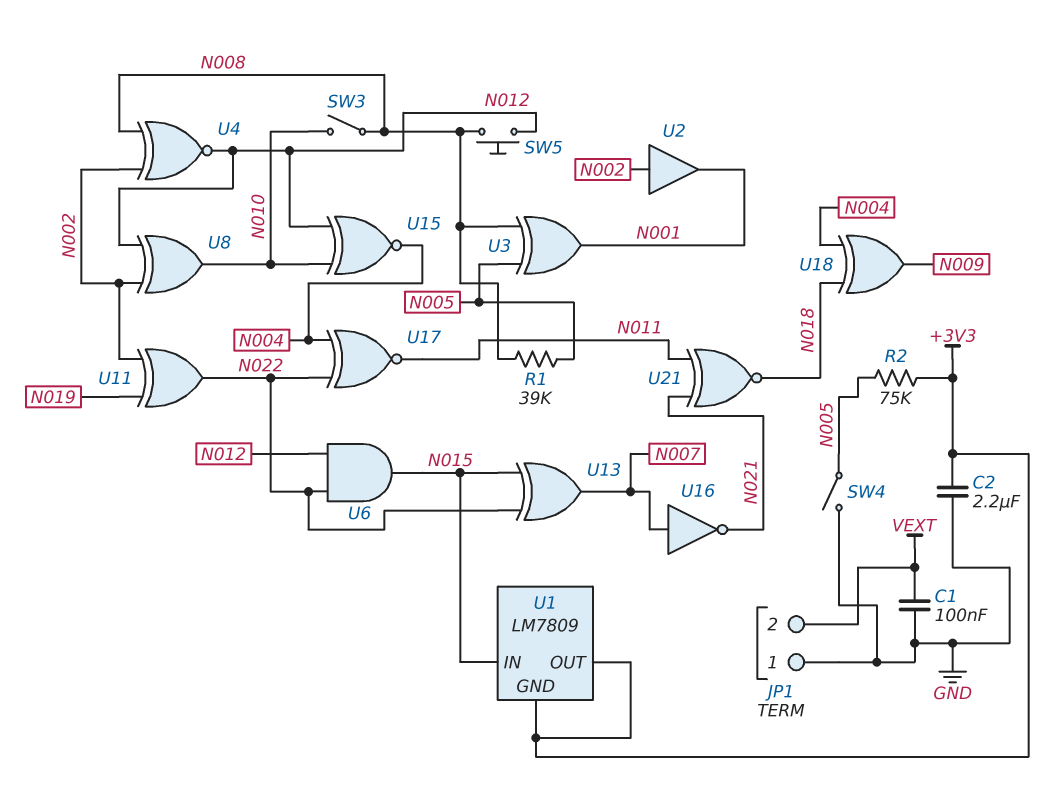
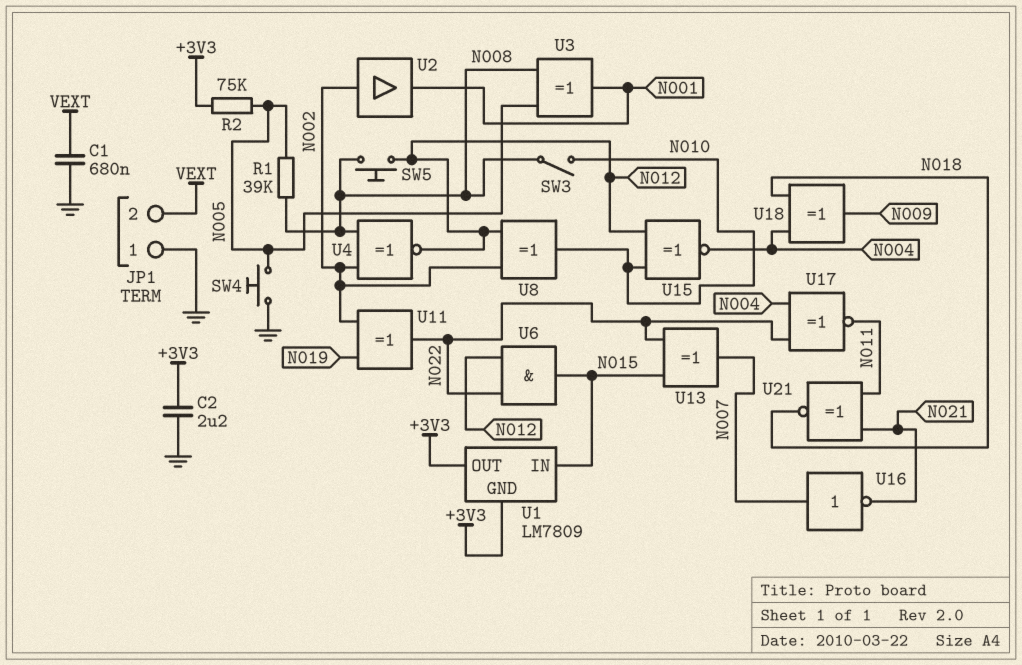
C1: 100nF (GND, VEXT) -> 680nF (GND, VEXT)
SW4: switch (GND, N005) -> button (GND, N005)

